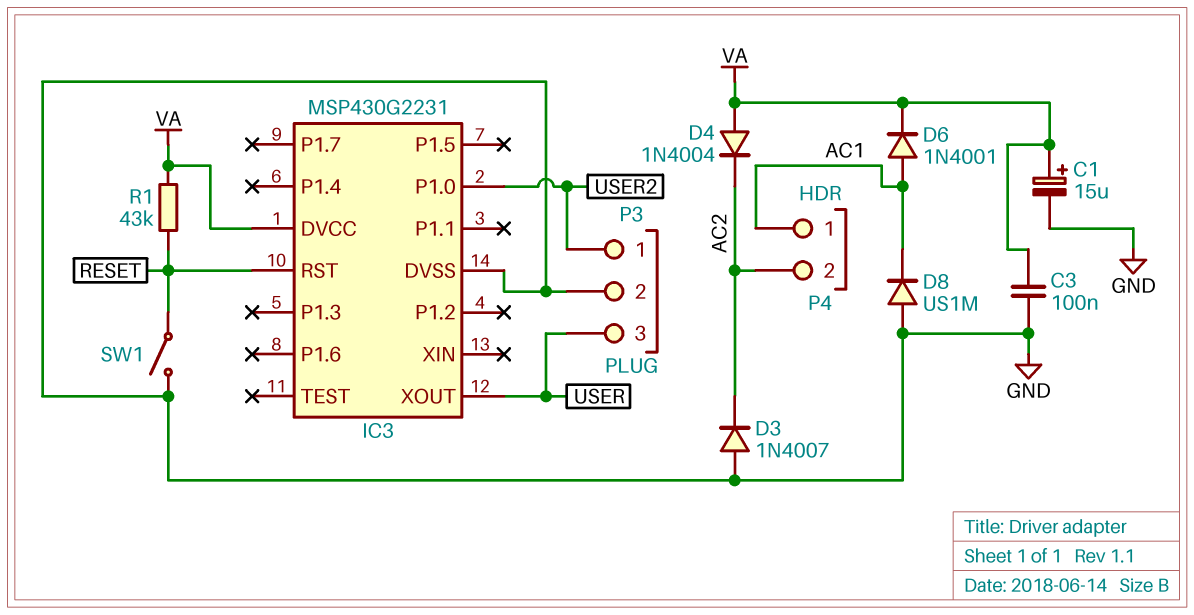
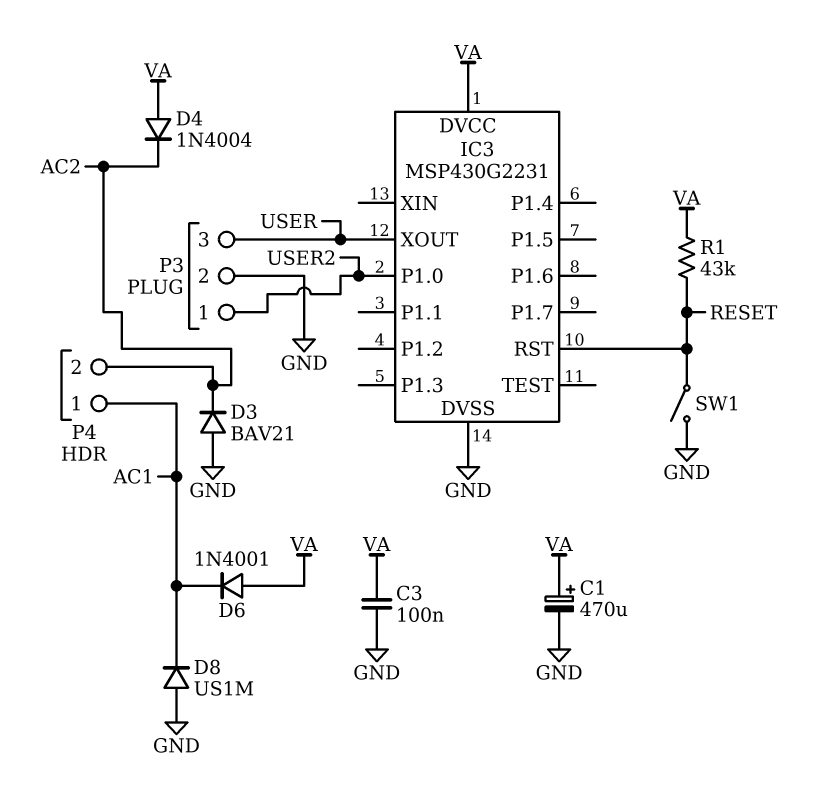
C1: 15uF (plus VA, minus GND) -> 470uF (plus VA, minus GND)
D3: diode 1N4007 (A GND, K AC2) -> diode BAV21 (A GND, K AC2)
D6: diode 1N4001 (A AC1, K VA) -> diode 1N4001 (A VA, K AC1)

